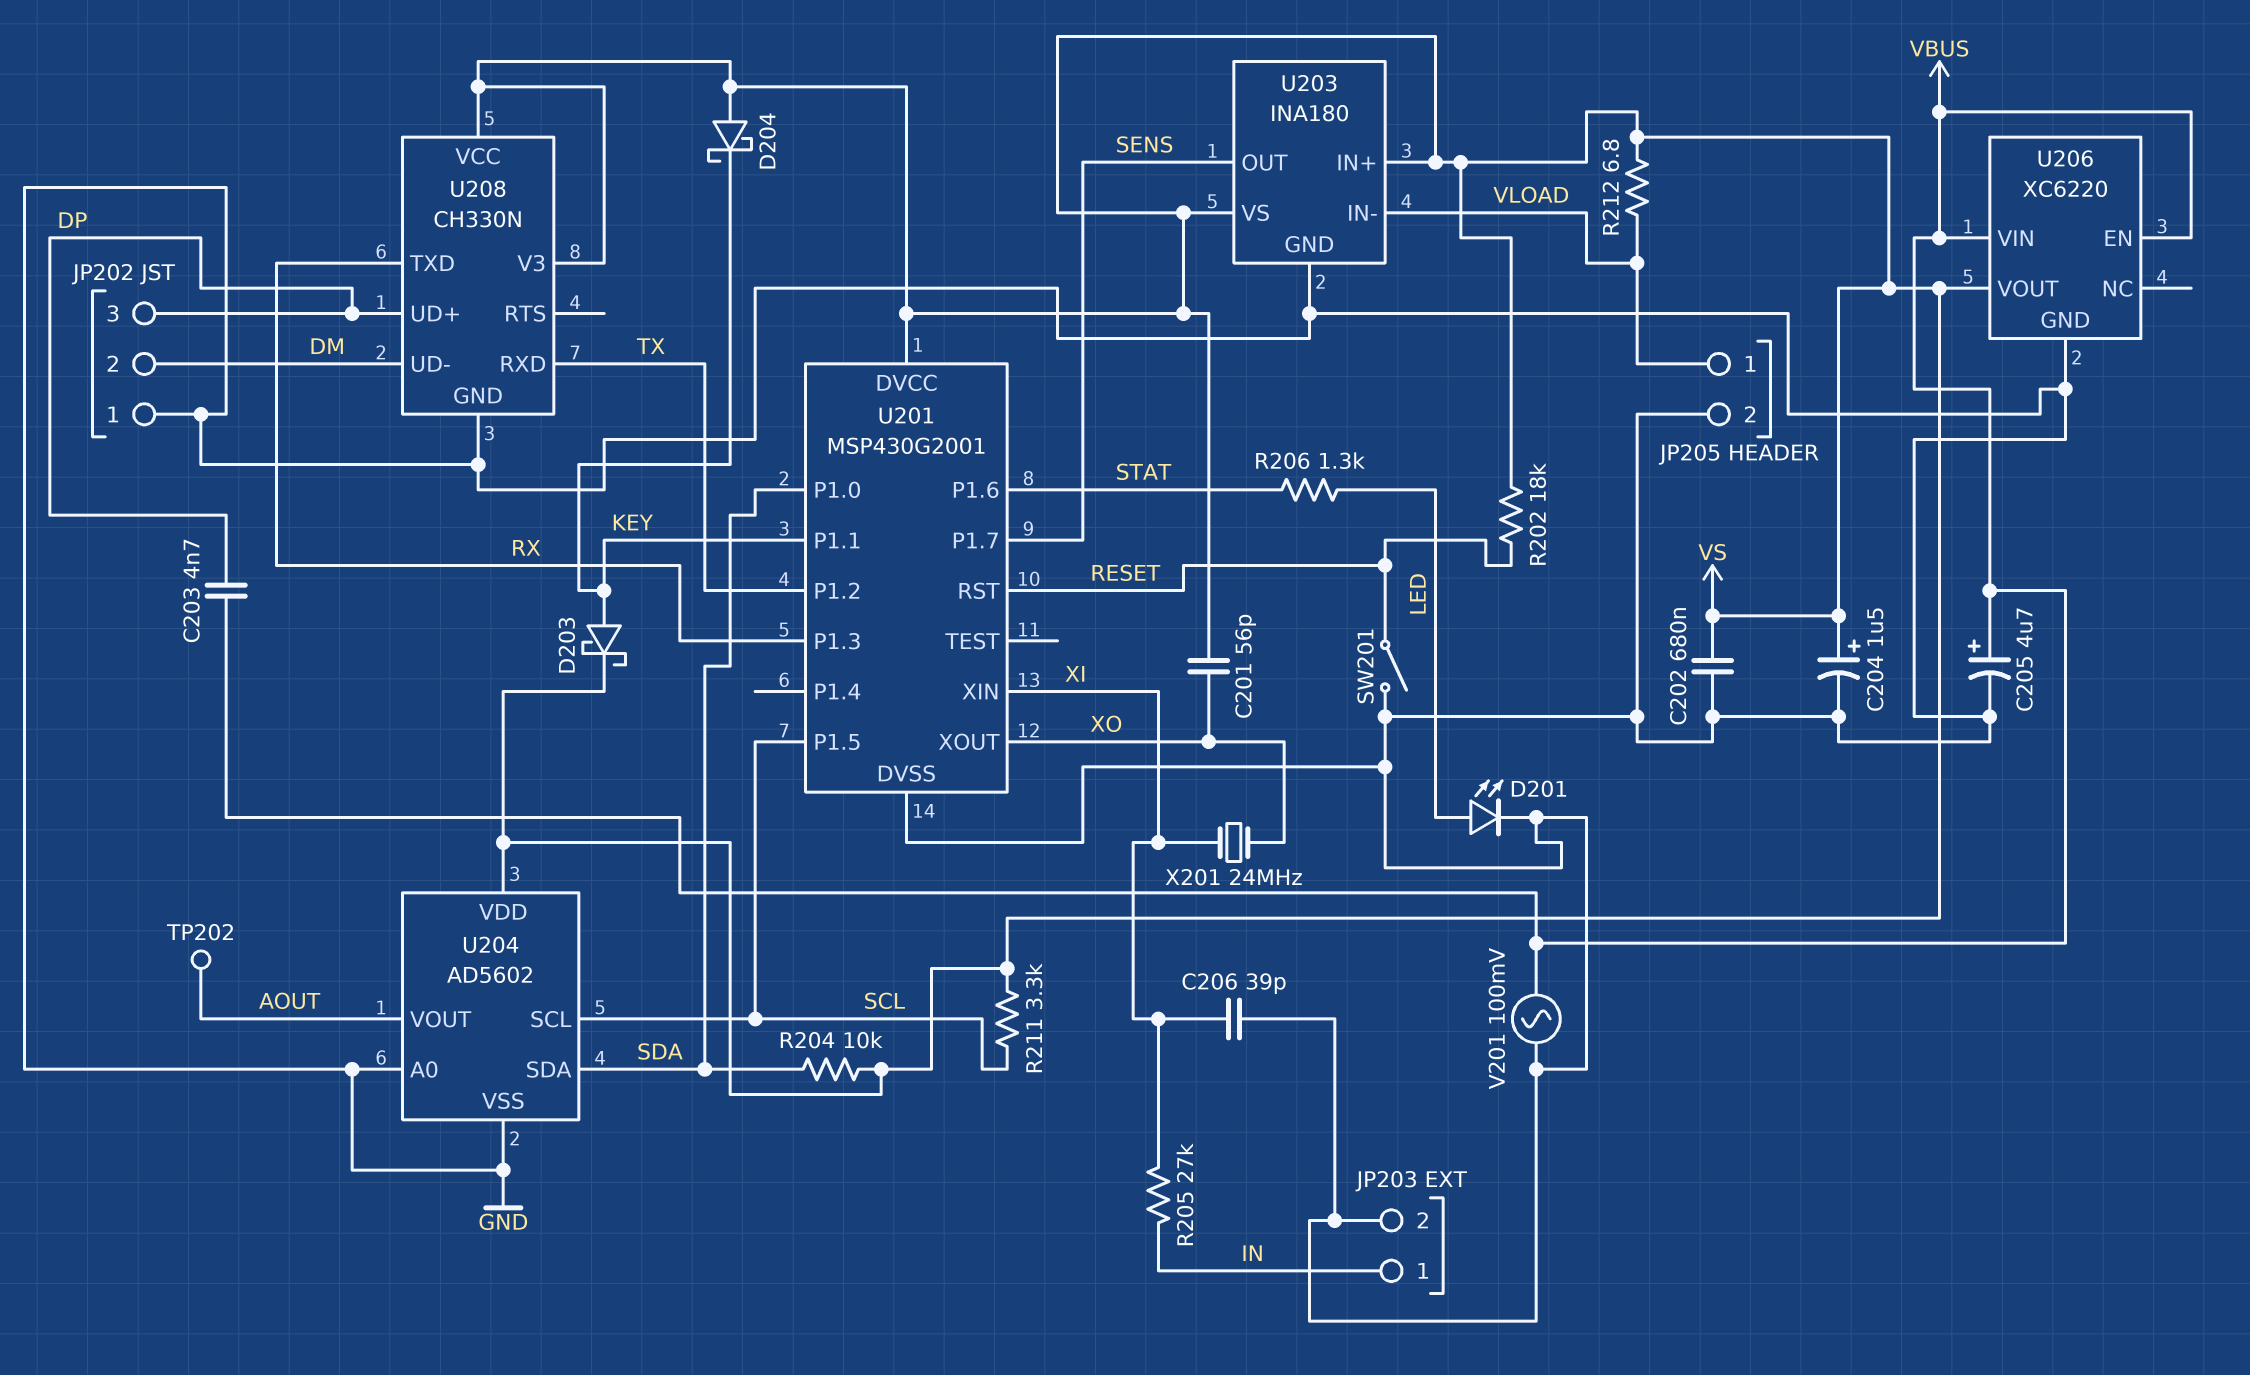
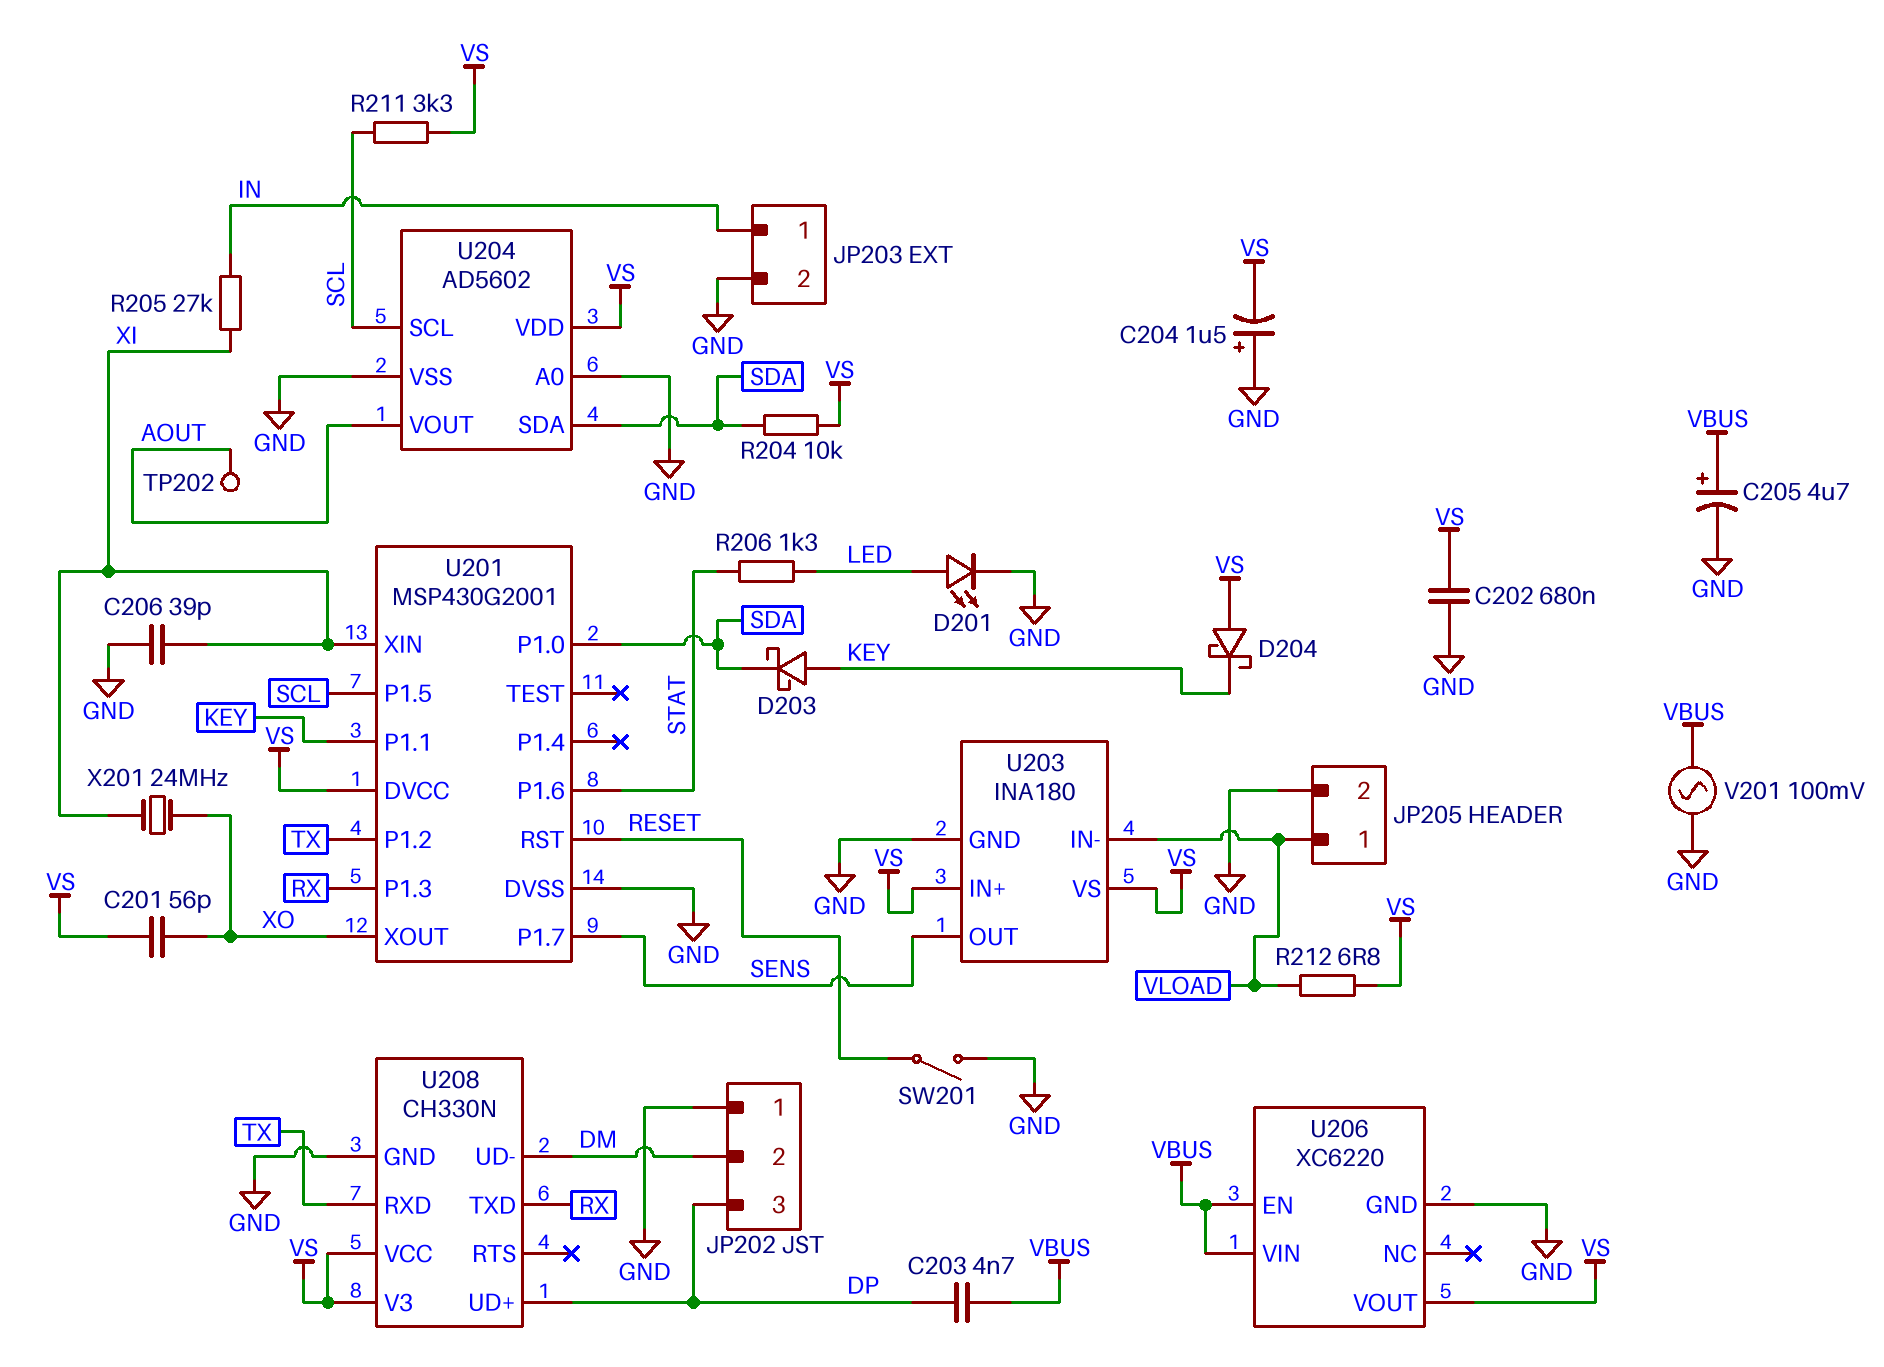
C204: 1.5uF (plus VS, minus GND) -> 1.5uF (plus GND, minus VS)
D203: schottky (A KEY, K VS) -> schottky (A KEY, K SDA)
R202: 18k (RESET, VS) -> none

